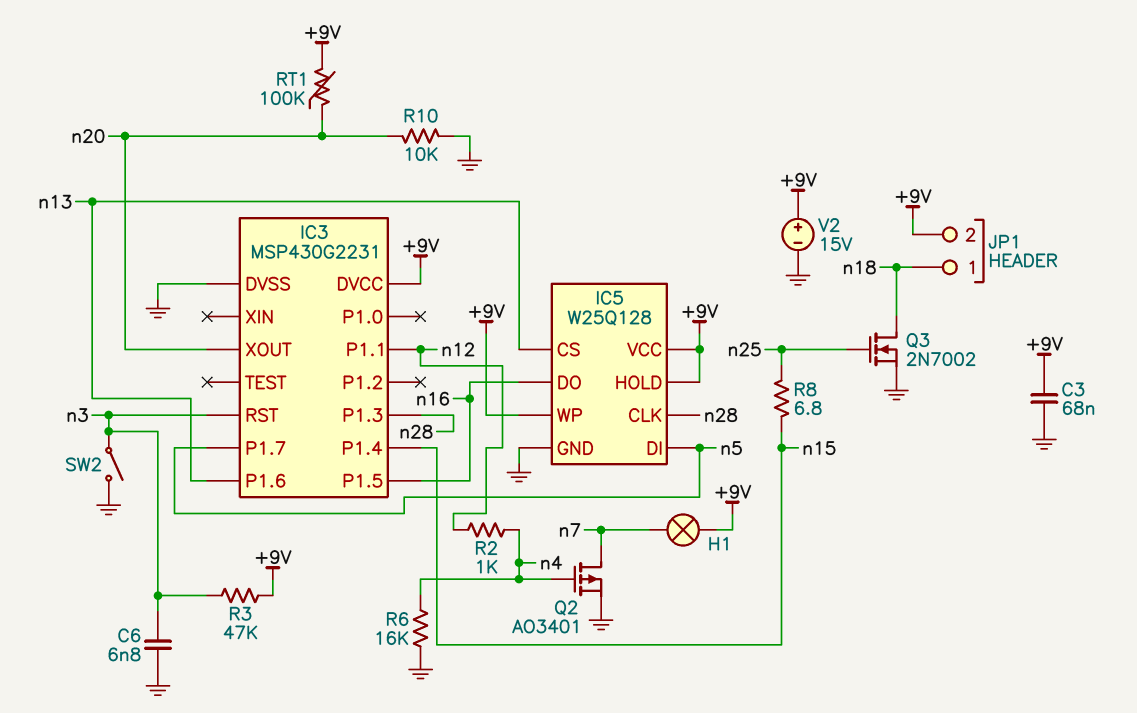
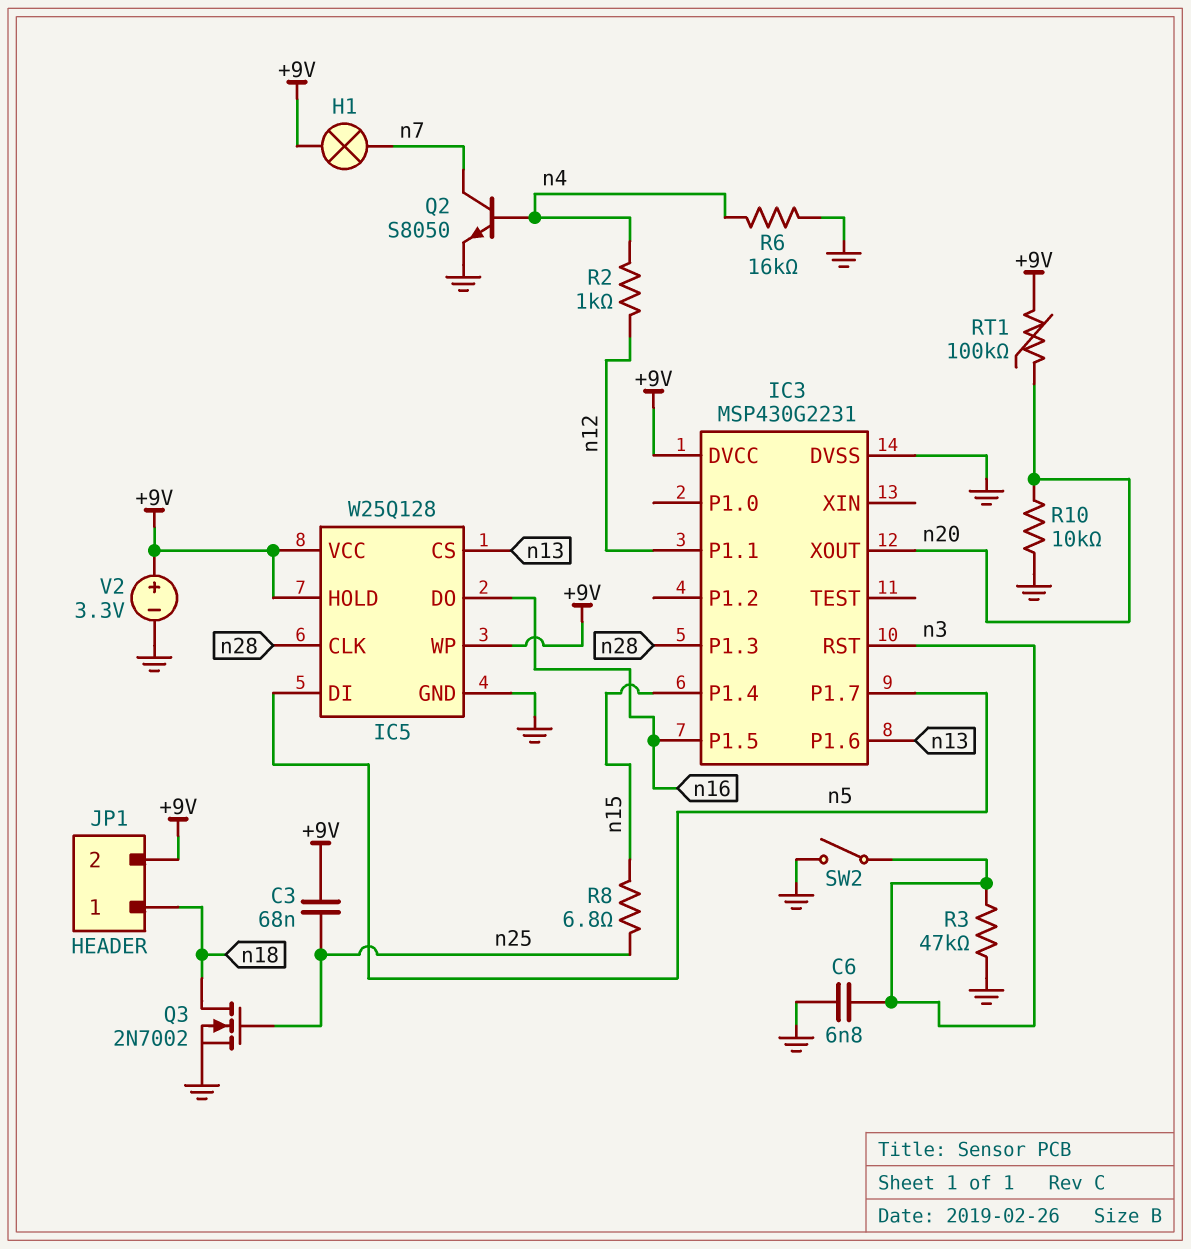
C3: 68nF (+9V, GND) -> 68nF (+9V, n25)
Q2: PMOS AO3401 (G n4, D n7, S GND) -> NPN S8050 (B n4, C n7, E GND)
R3: 47k (+9V, n3) -> 47k (GND, n3)
V2: 15V (plus +9V, minus GND) -> 3.3V (plus +9V, minus GND)

